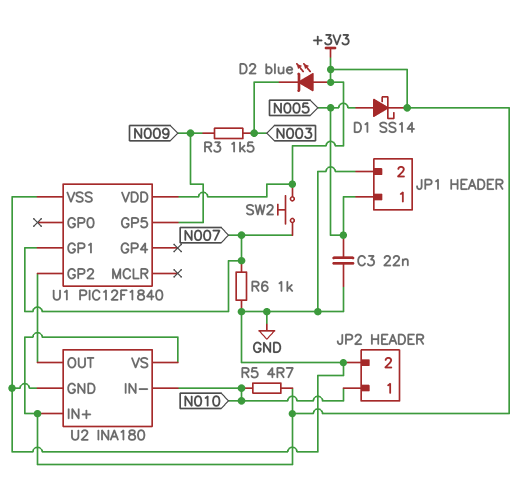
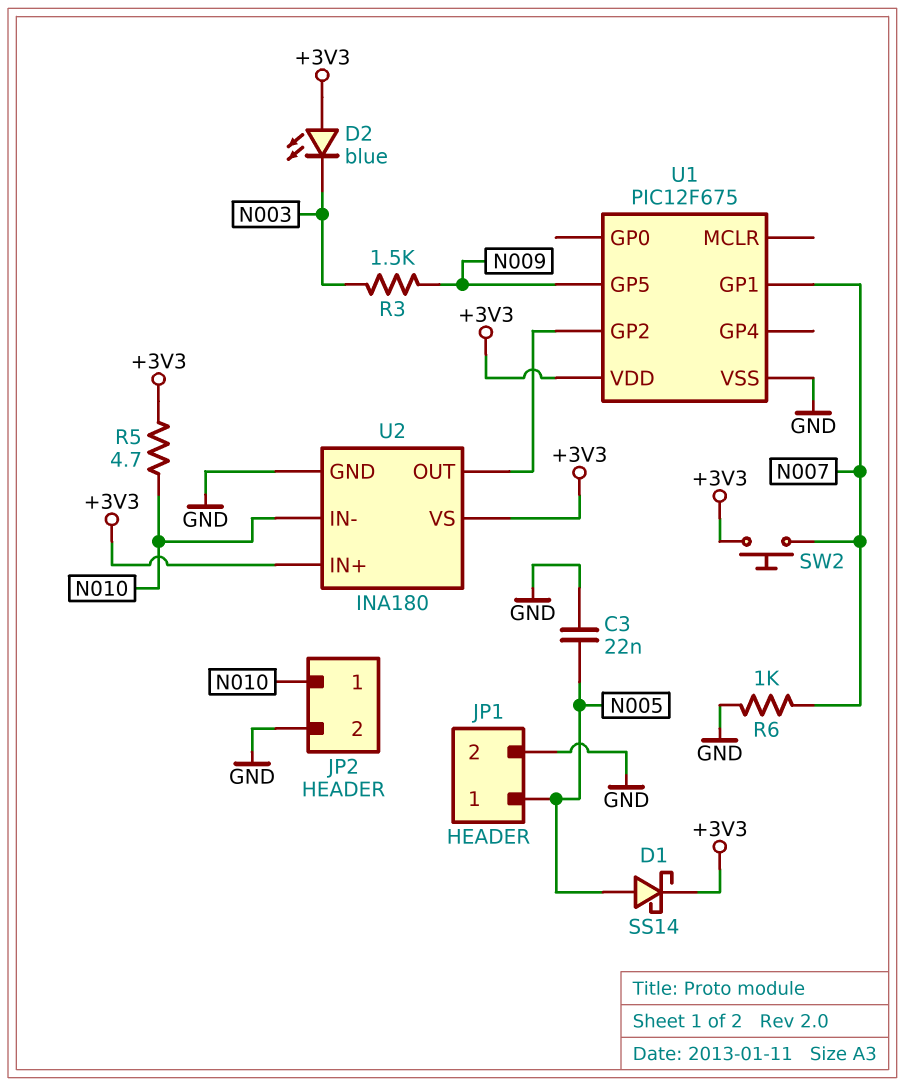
U1: PIC12F1840 -> PIC12F675

